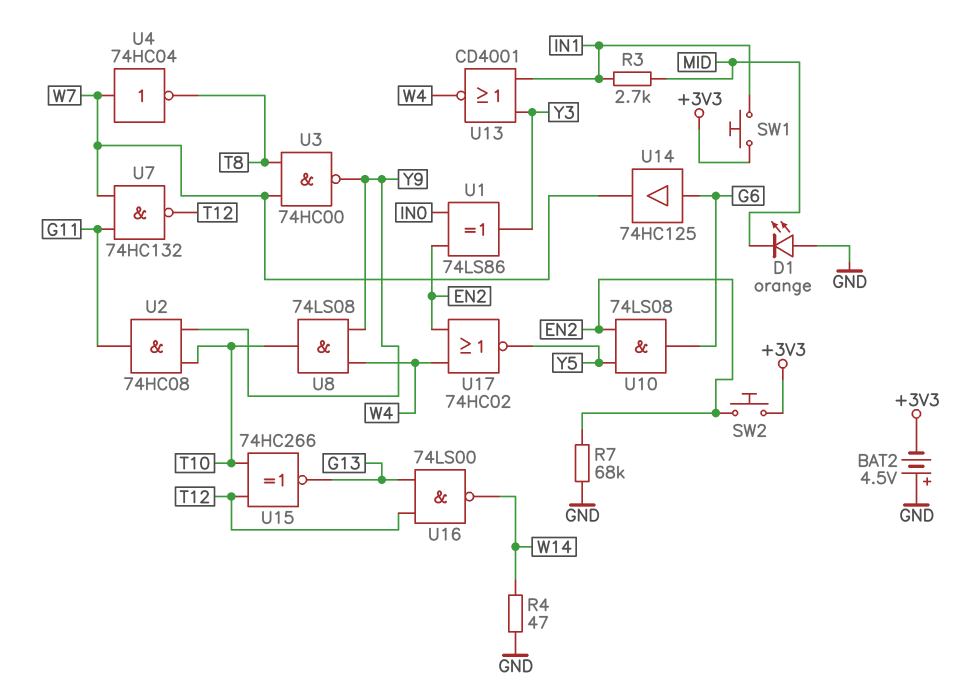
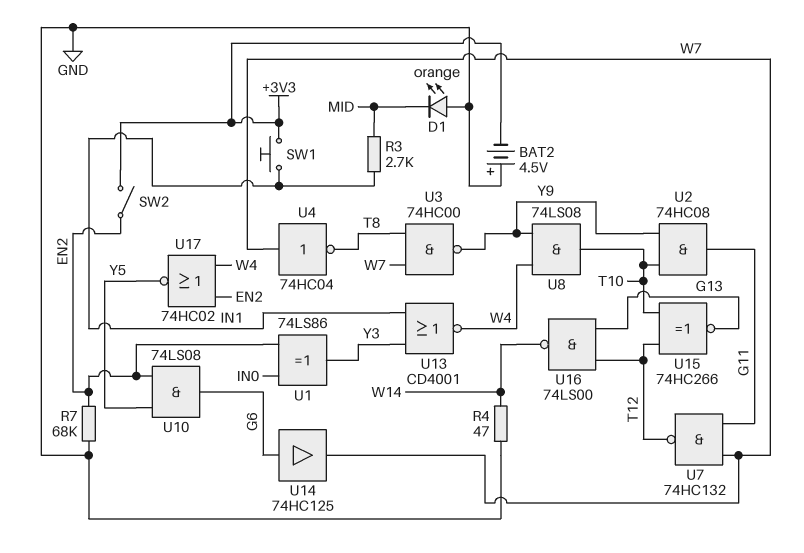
SW2: button (+3V3, EN2) -> switch (+3V3, EN2)

